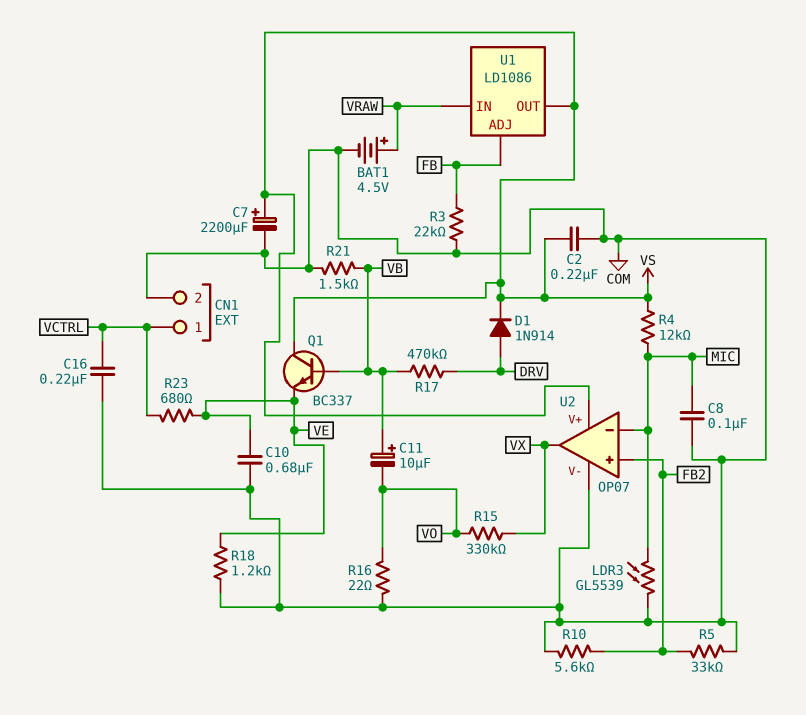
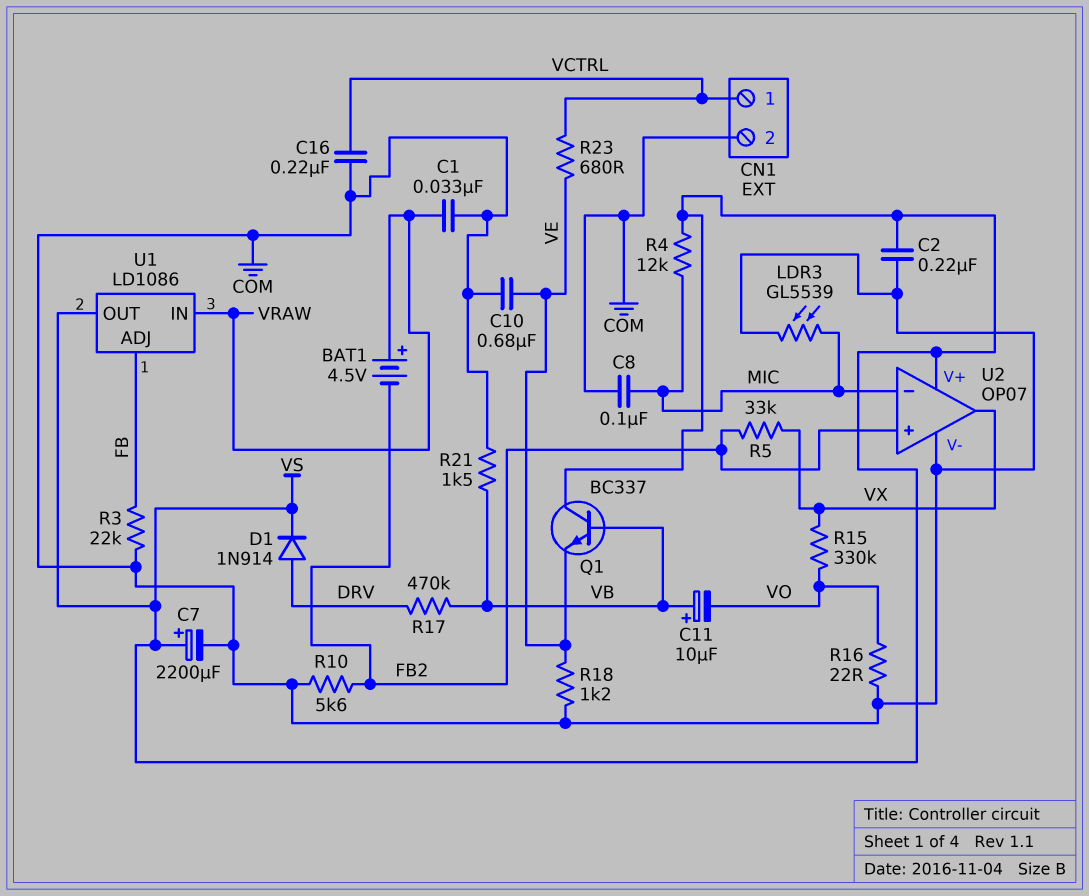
BAT1: 4.5V (plus VRAW, minus COM) -> 4.5V (plus VRAW, minus FB2)
C1: none -> 33nF (COM, VRAW)
R5: 33k (COM, FB2) -> 33k (FB2, VX)

